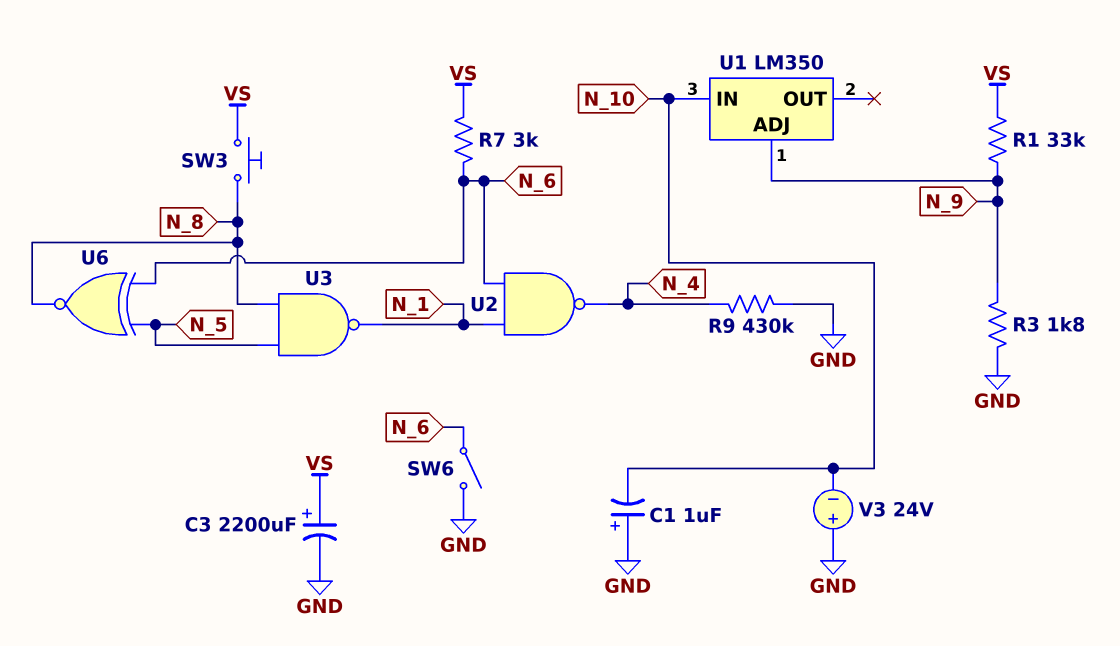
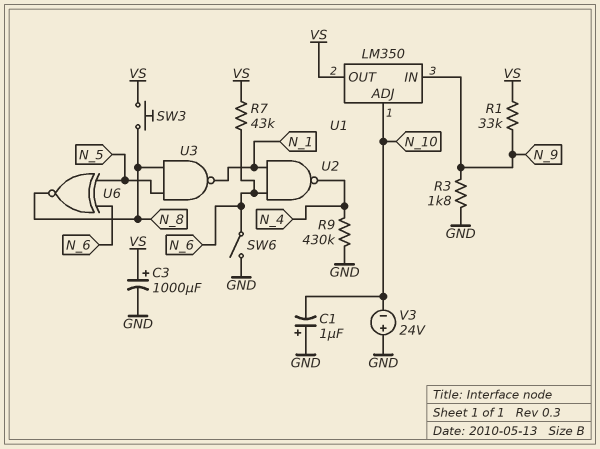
C3: 2200uF (plus VS, minus GND) -> 1000uF (plus VS, minus GND)
R7: 3k (N_6, VS) -> 43k (N_6, VS)
U1 pin ADJ: N_9 -> N_10
U1 pin IN: N_10 -> N_9
U1 pin OUT: none -> VS

